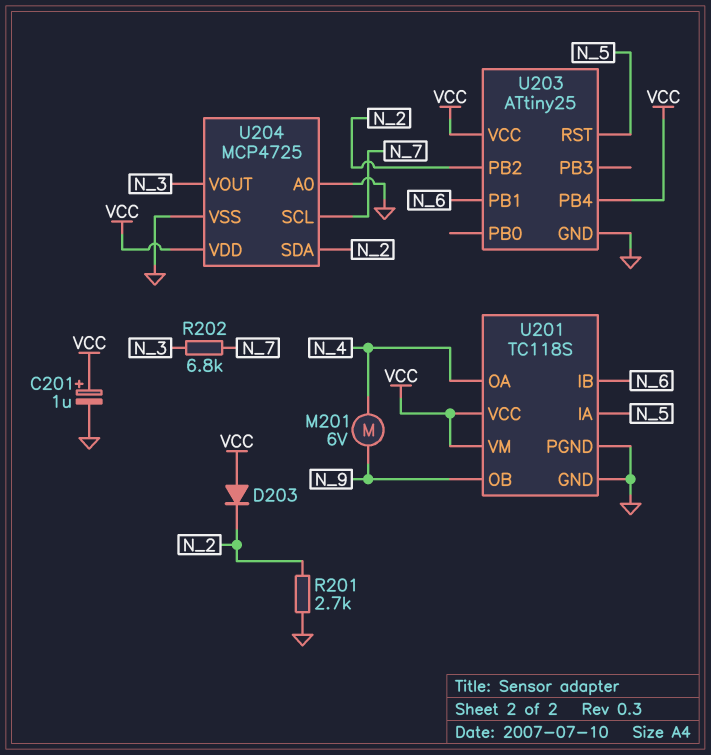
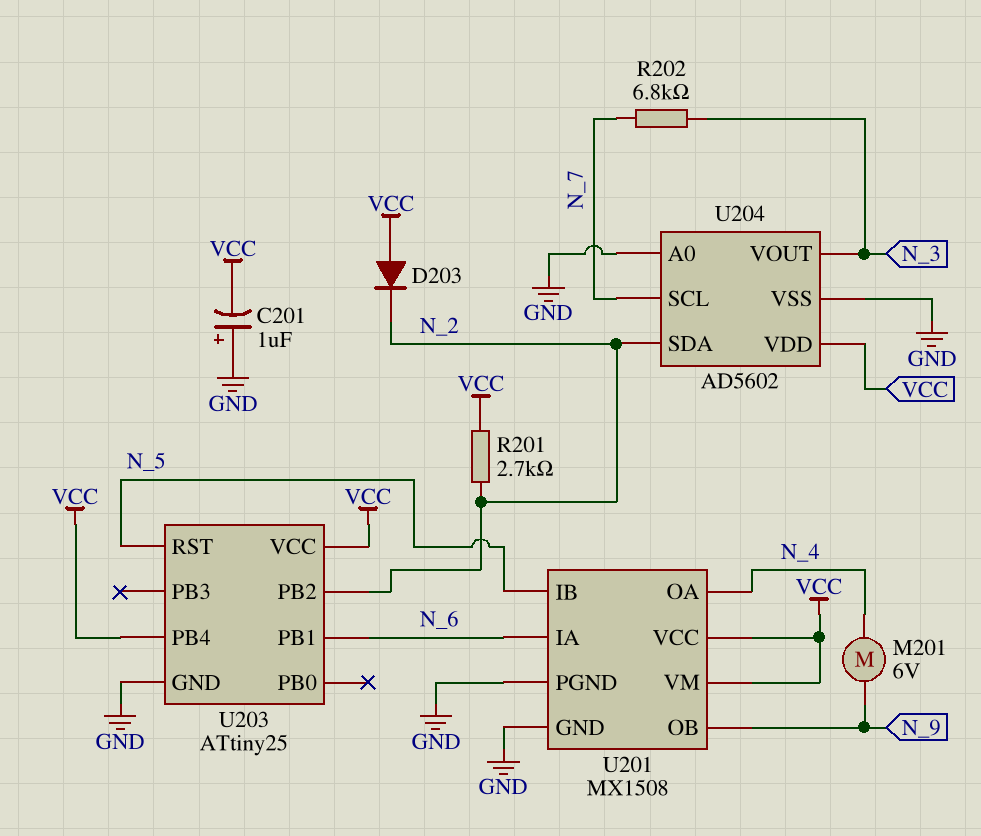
C201: 1uF (plus VCC, minus GND) -> 1uF (plus GND, minus VCC)
R201: 2.7k (GND, N_2) -> 2.7k (N_2, VCC)
U201: TC118S -> MX1508
U201 pin IA: N_5 -> N_6
U201 pin IB: N_6 -> N_5
U204: MCP4725 -> AD5602

